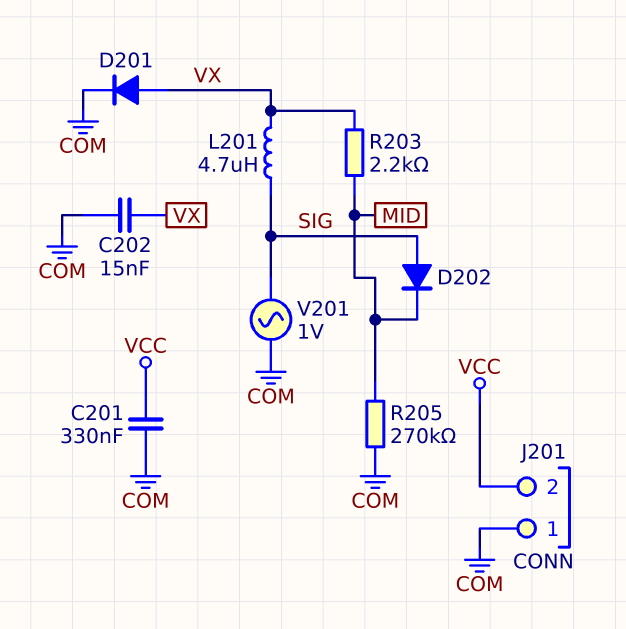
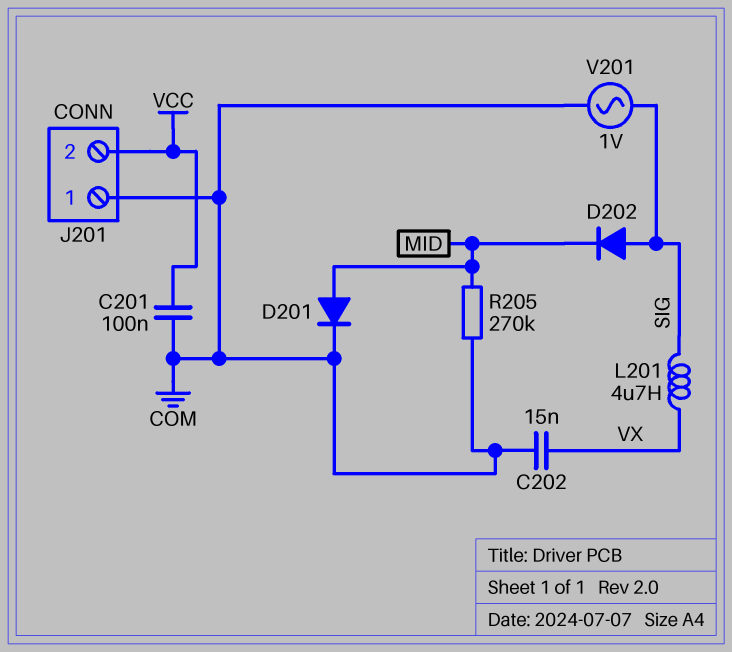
C201: 330nF (COM, VCC) -> 100nF (COM, VCC)
D201: diode (A VX, K COM) -> diode (A MID, K COM)
R203: 2.2k (MID, VX) -> none

